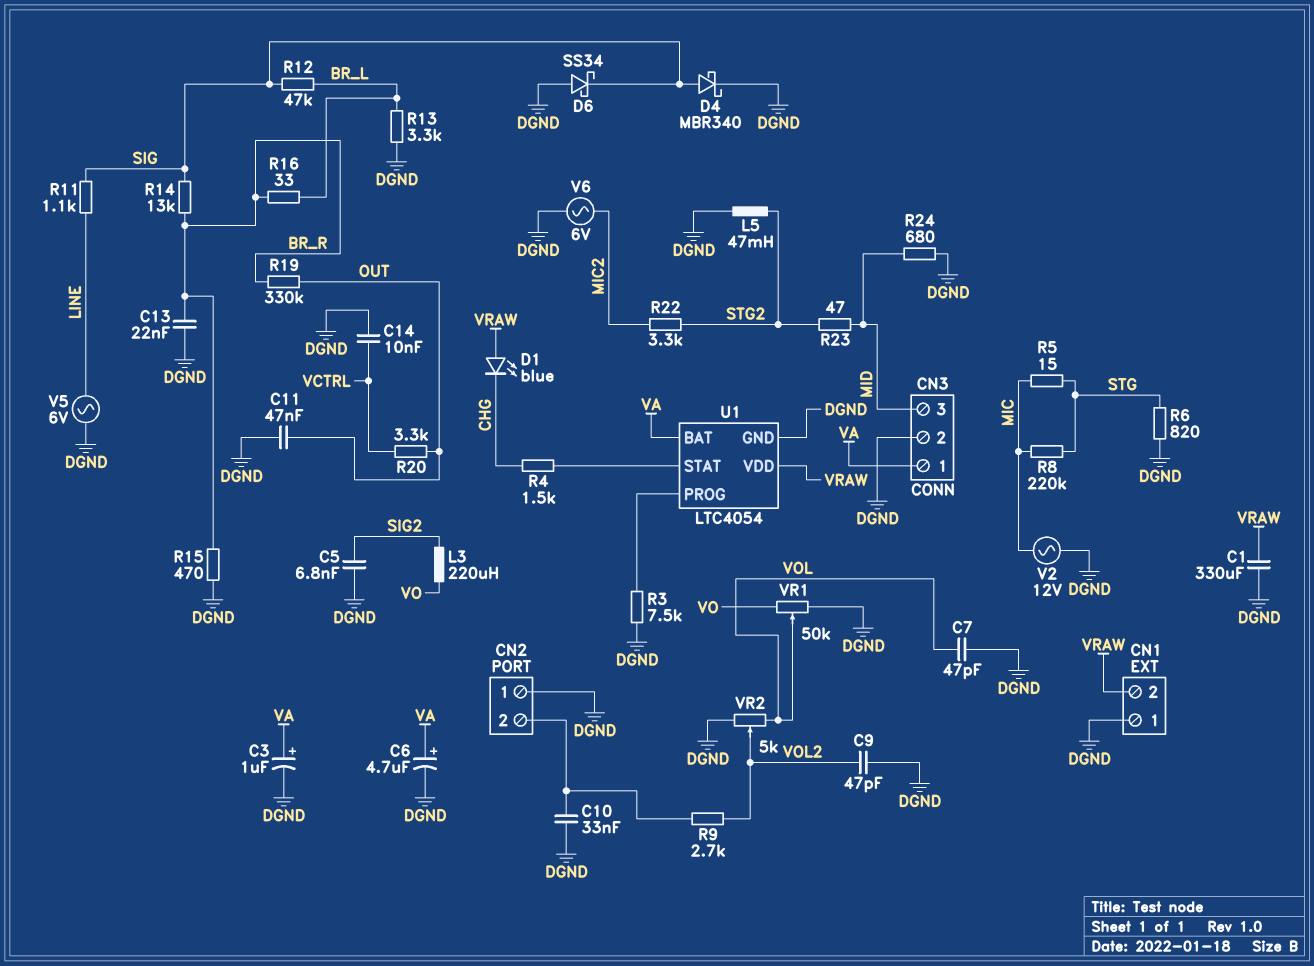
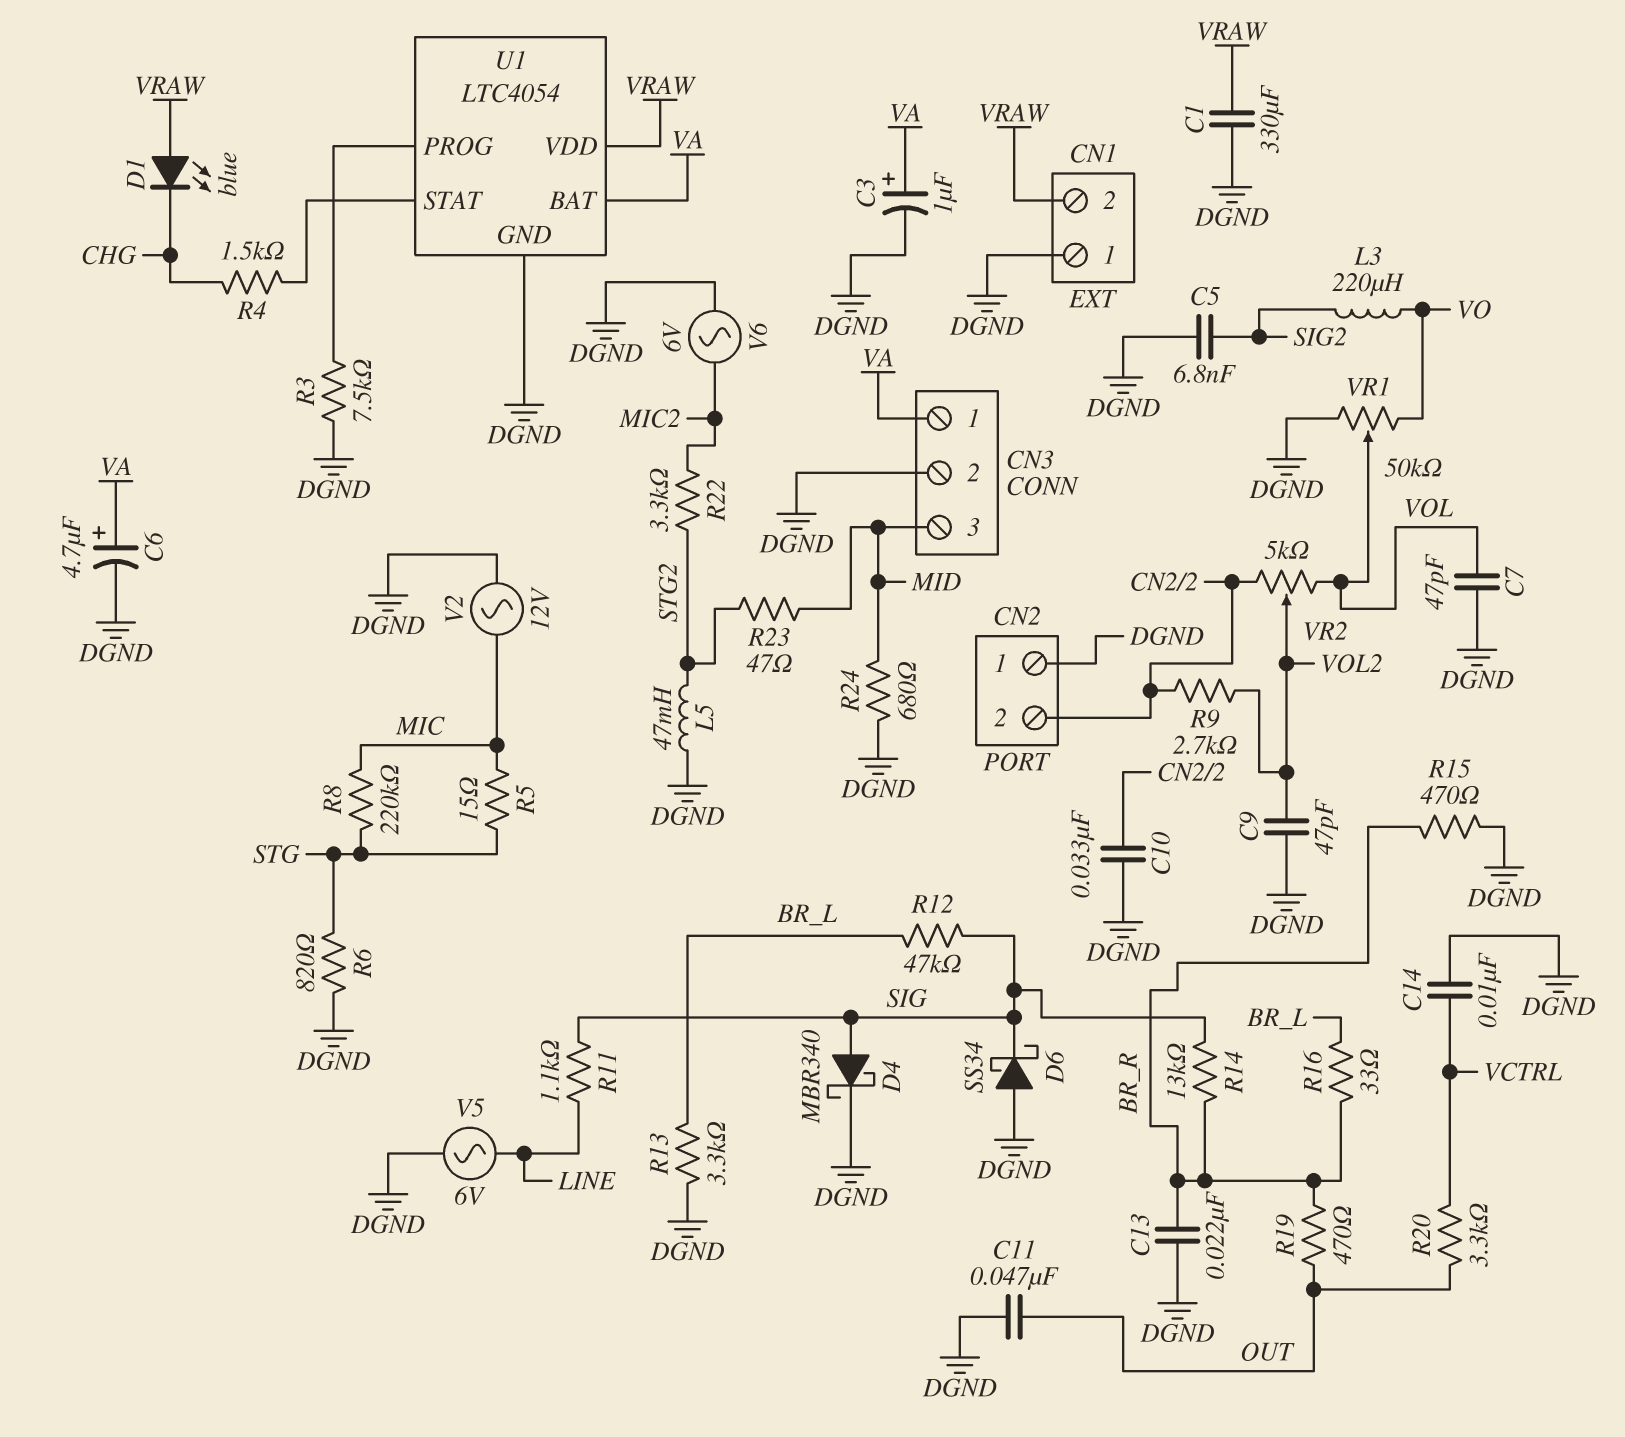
R19: 330k (BR_R, OUT) -> 470 (BR_R, OUT)
VR2: 5k (DGND, VOL, wiper VOL2) -> 5k (CN2/2, VOL, wiper VOL2)

